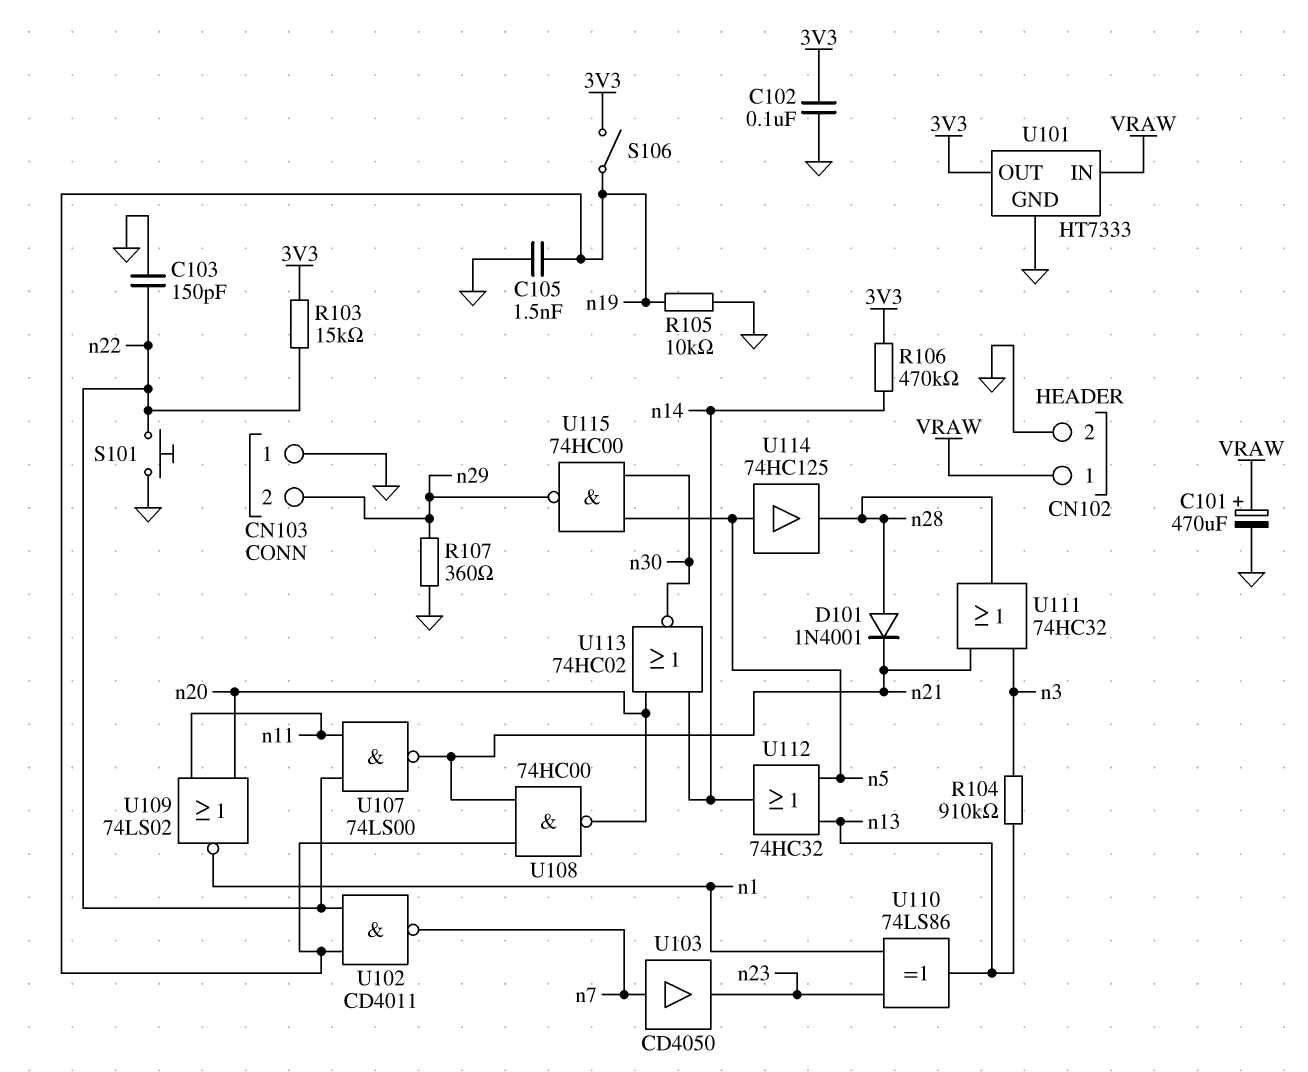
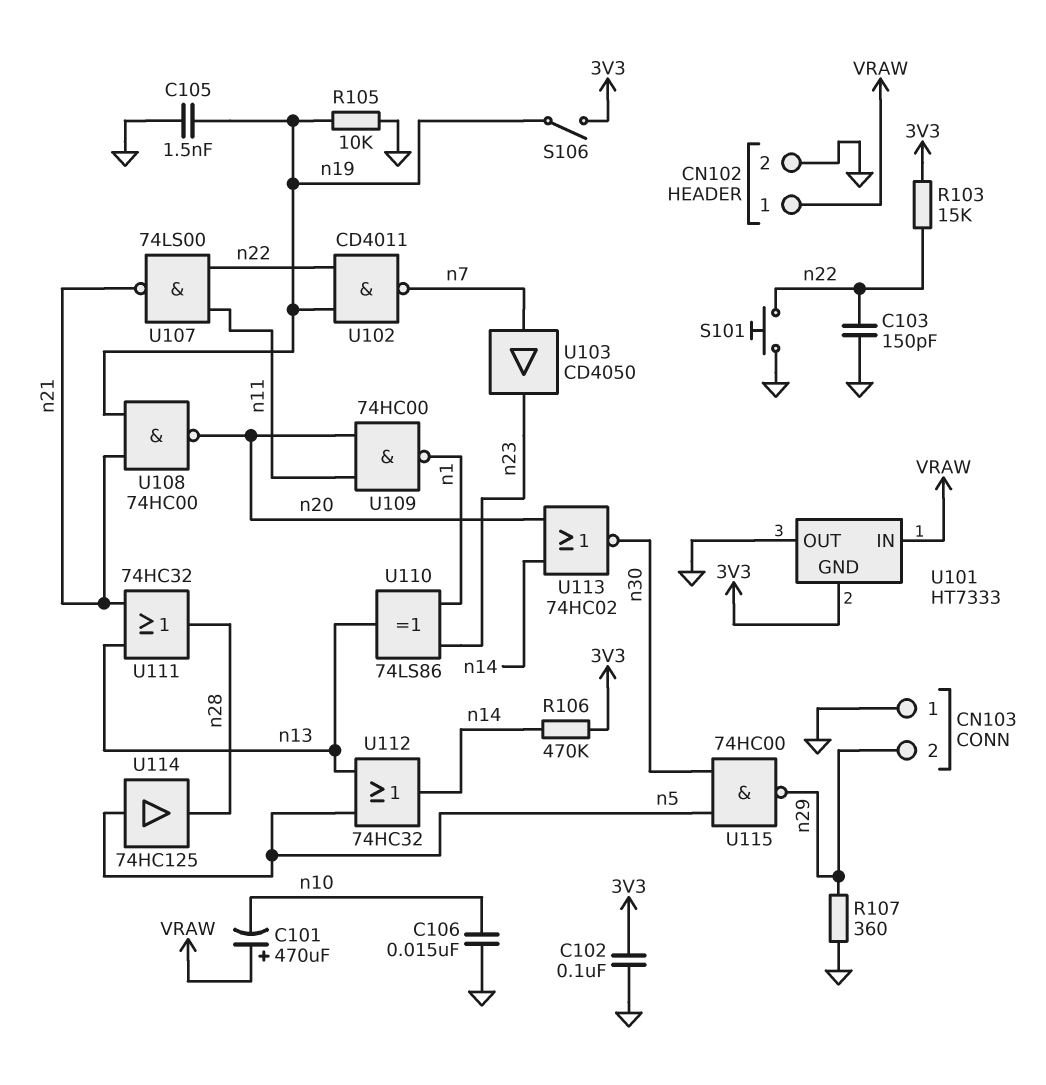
C101: 470uF (plus VRAW, minus GND) -> 470uF (plus VRAW, minus n10)
C106: none -> 15nF (GND, n10)
D101: diode 1N4001 (A n28, K n21) -> none
R104: 910k (n3, n13) -> none
U101 pin GND: GND -> 3V3
U101 pin OUT: 3V3 -> GND
U109: NOR 74LS02 (in n11, in n20, out n1) -> NAND 74HC00 (in n11, in n20, out n1)
U111: OR 74HC32 (in n3, in n21, out n28) -> OR 74HC32 (in n13, in n21, out n28)

